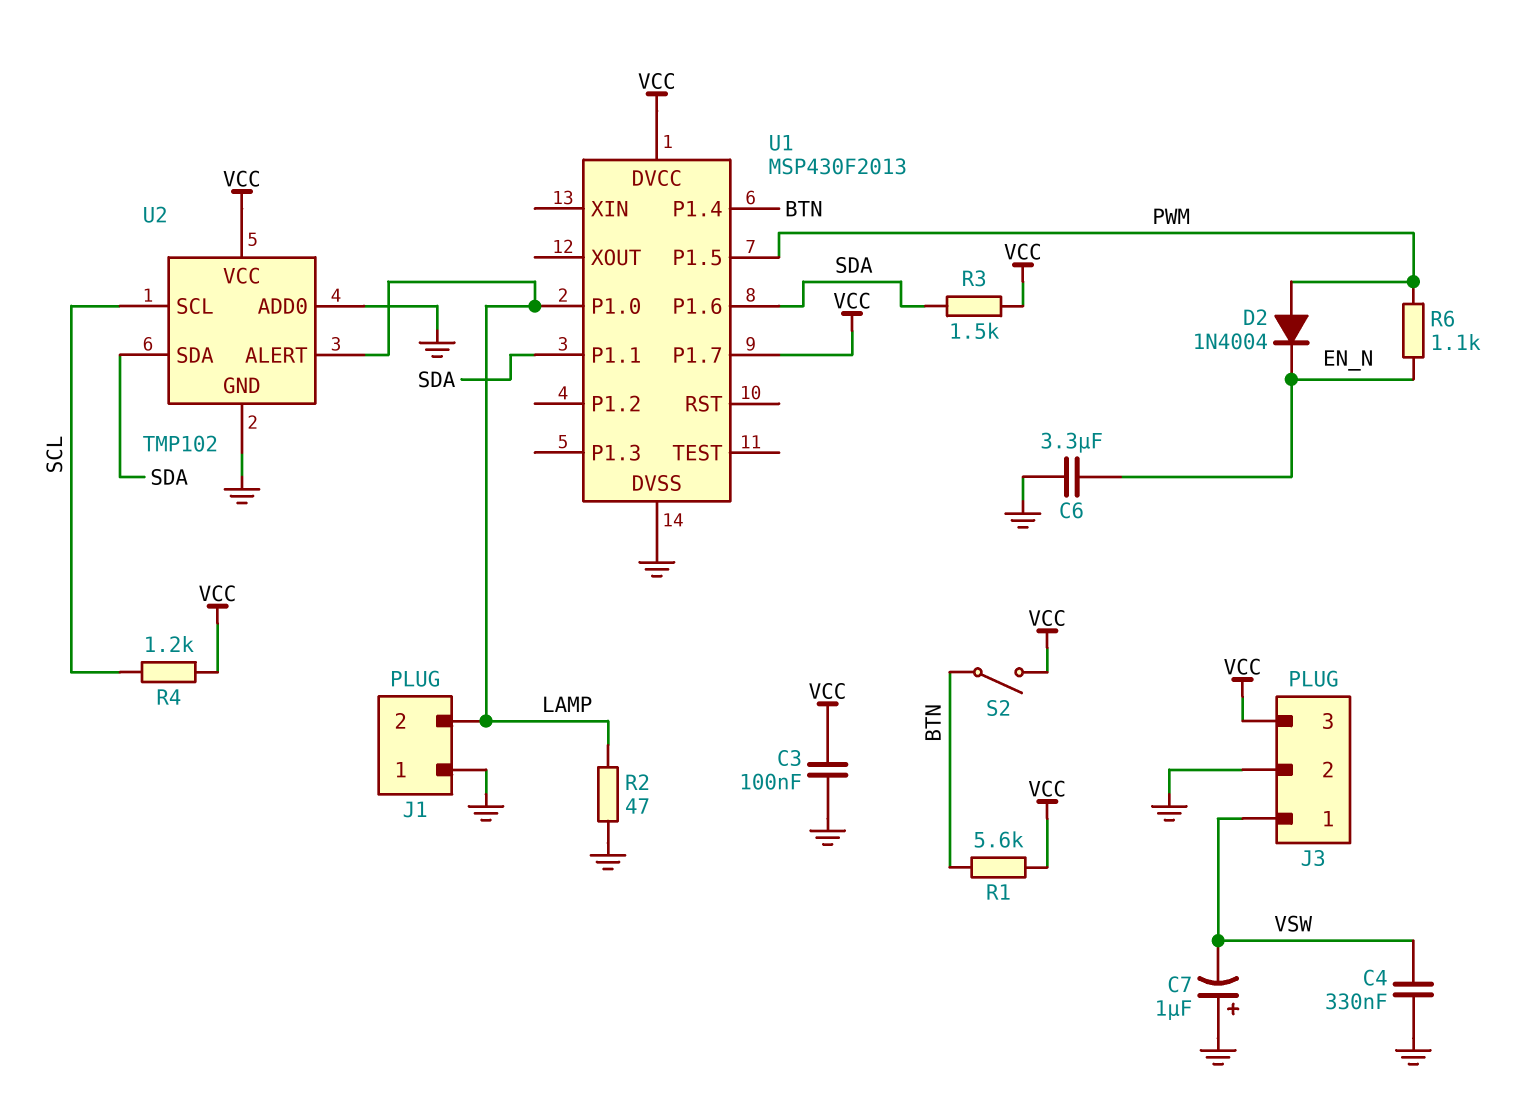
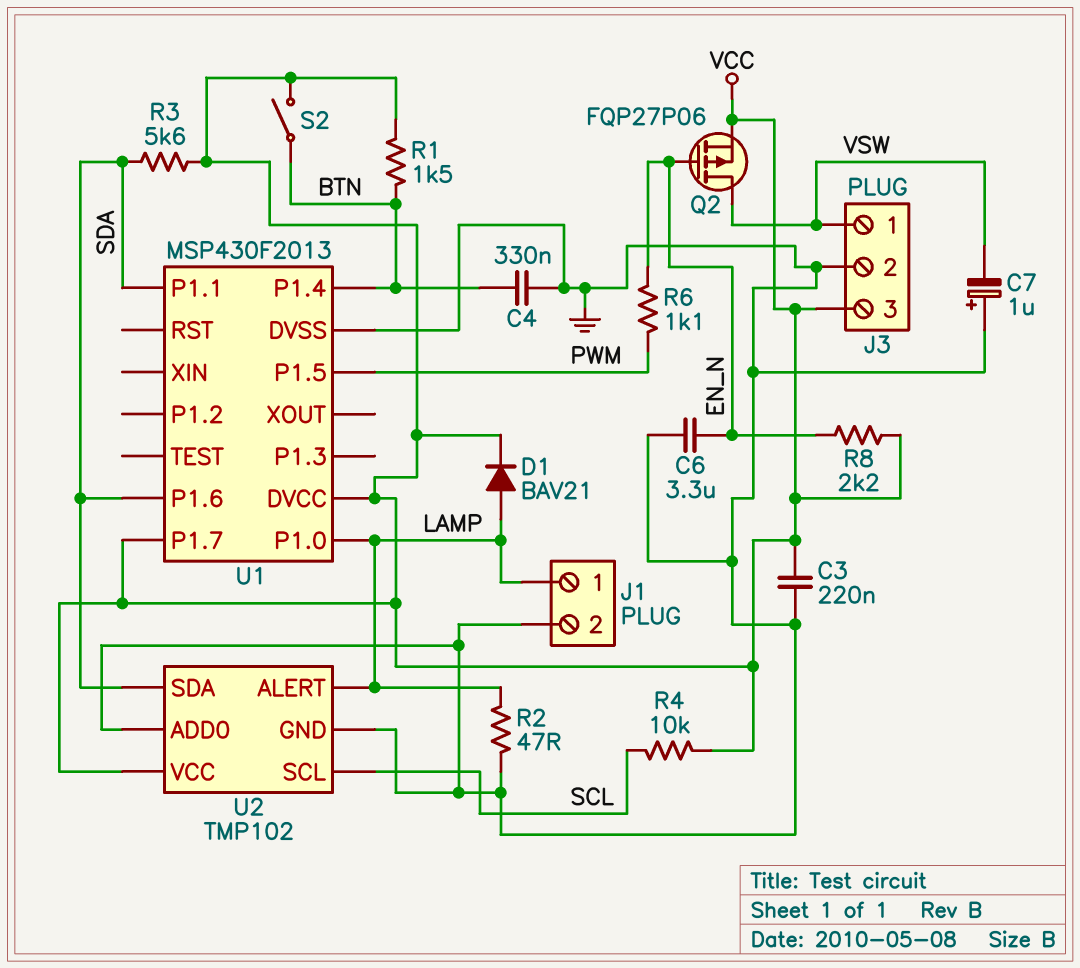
C3: 100nF (GND, VCC) -> 220nF (GND, VCC)
C4: 330nF (GND, VSW) -> 330nF (BTN, GND)
D1: none -> diode BAV21 (A LAMP, K VCC)
D2: diode 1N4004 (A PWM, K EN_N) -> none
J1 pin 1: GND -> LAMP
J1 pin 2: LAMP -> GND
Q2: none -> PMOS FQP27P06 (G EN_N, D VSW, S VCC)
R1: 5.6k (BTN, VCC) -> 1.5k (BTN, VCC)
R3: 1.5k (SDA, VCC) -> 5.6k (SDA, VCC)
R4: 1.2k (SCL, VCC) -> 10k (SCL, VCC)
R8: none -> 2.2k (EN_N, VCC)

